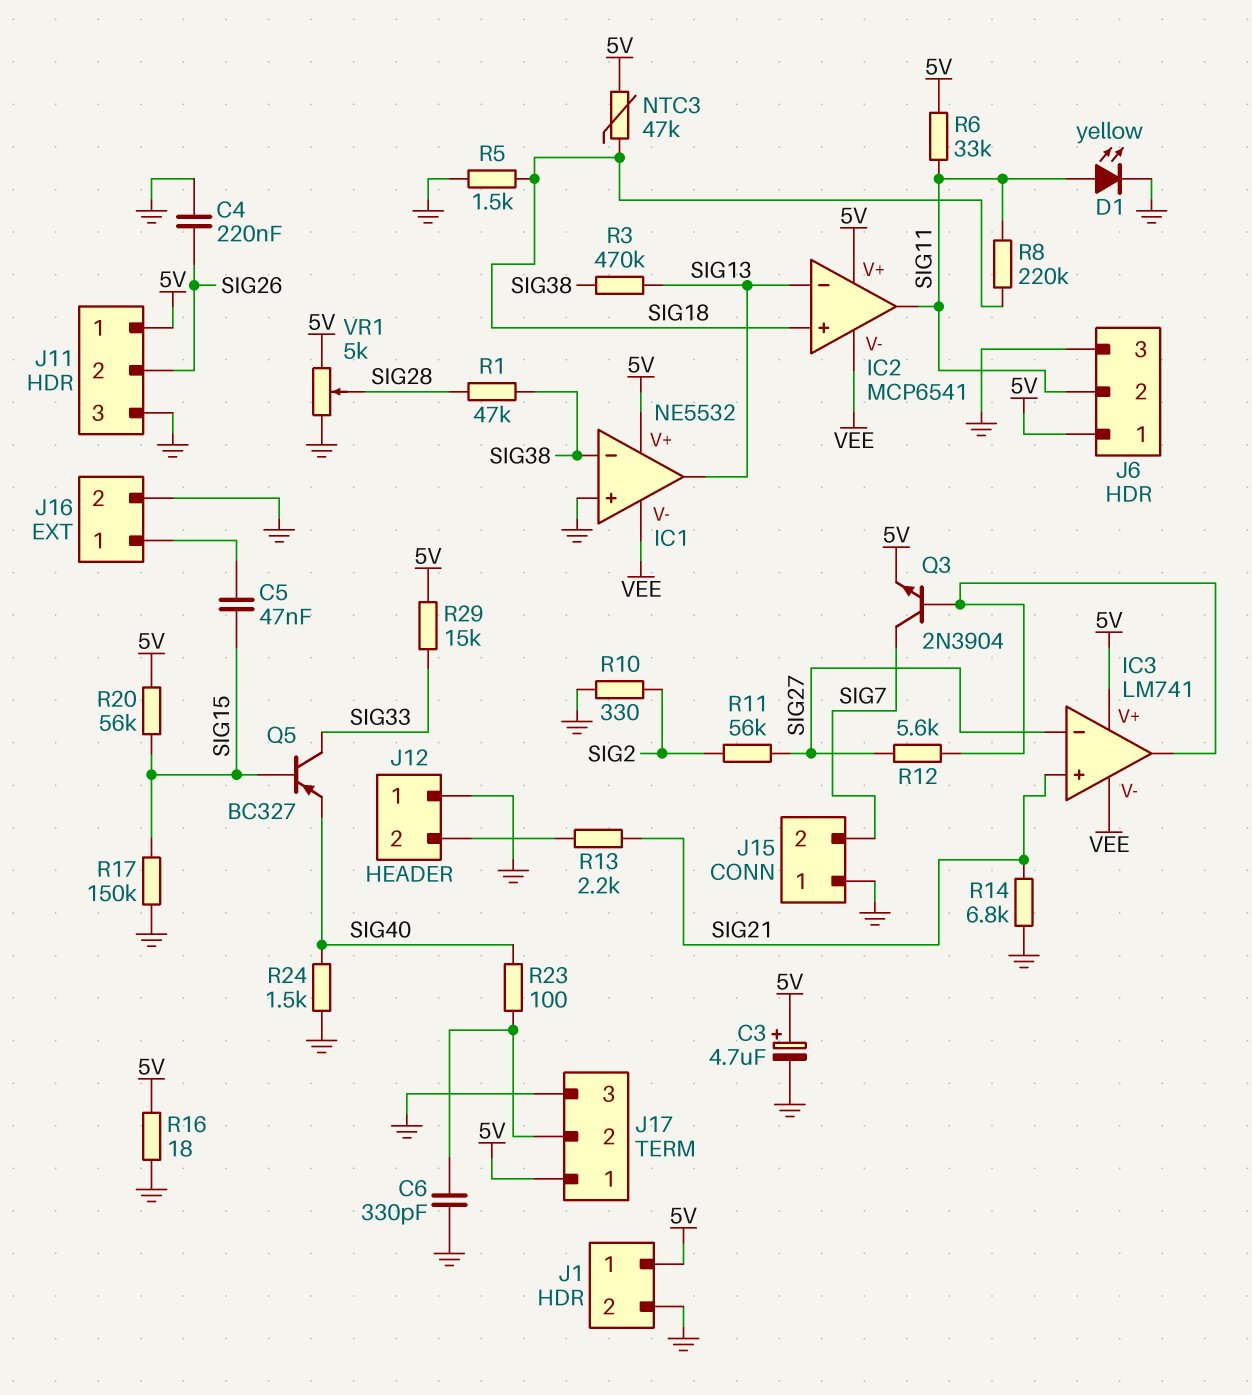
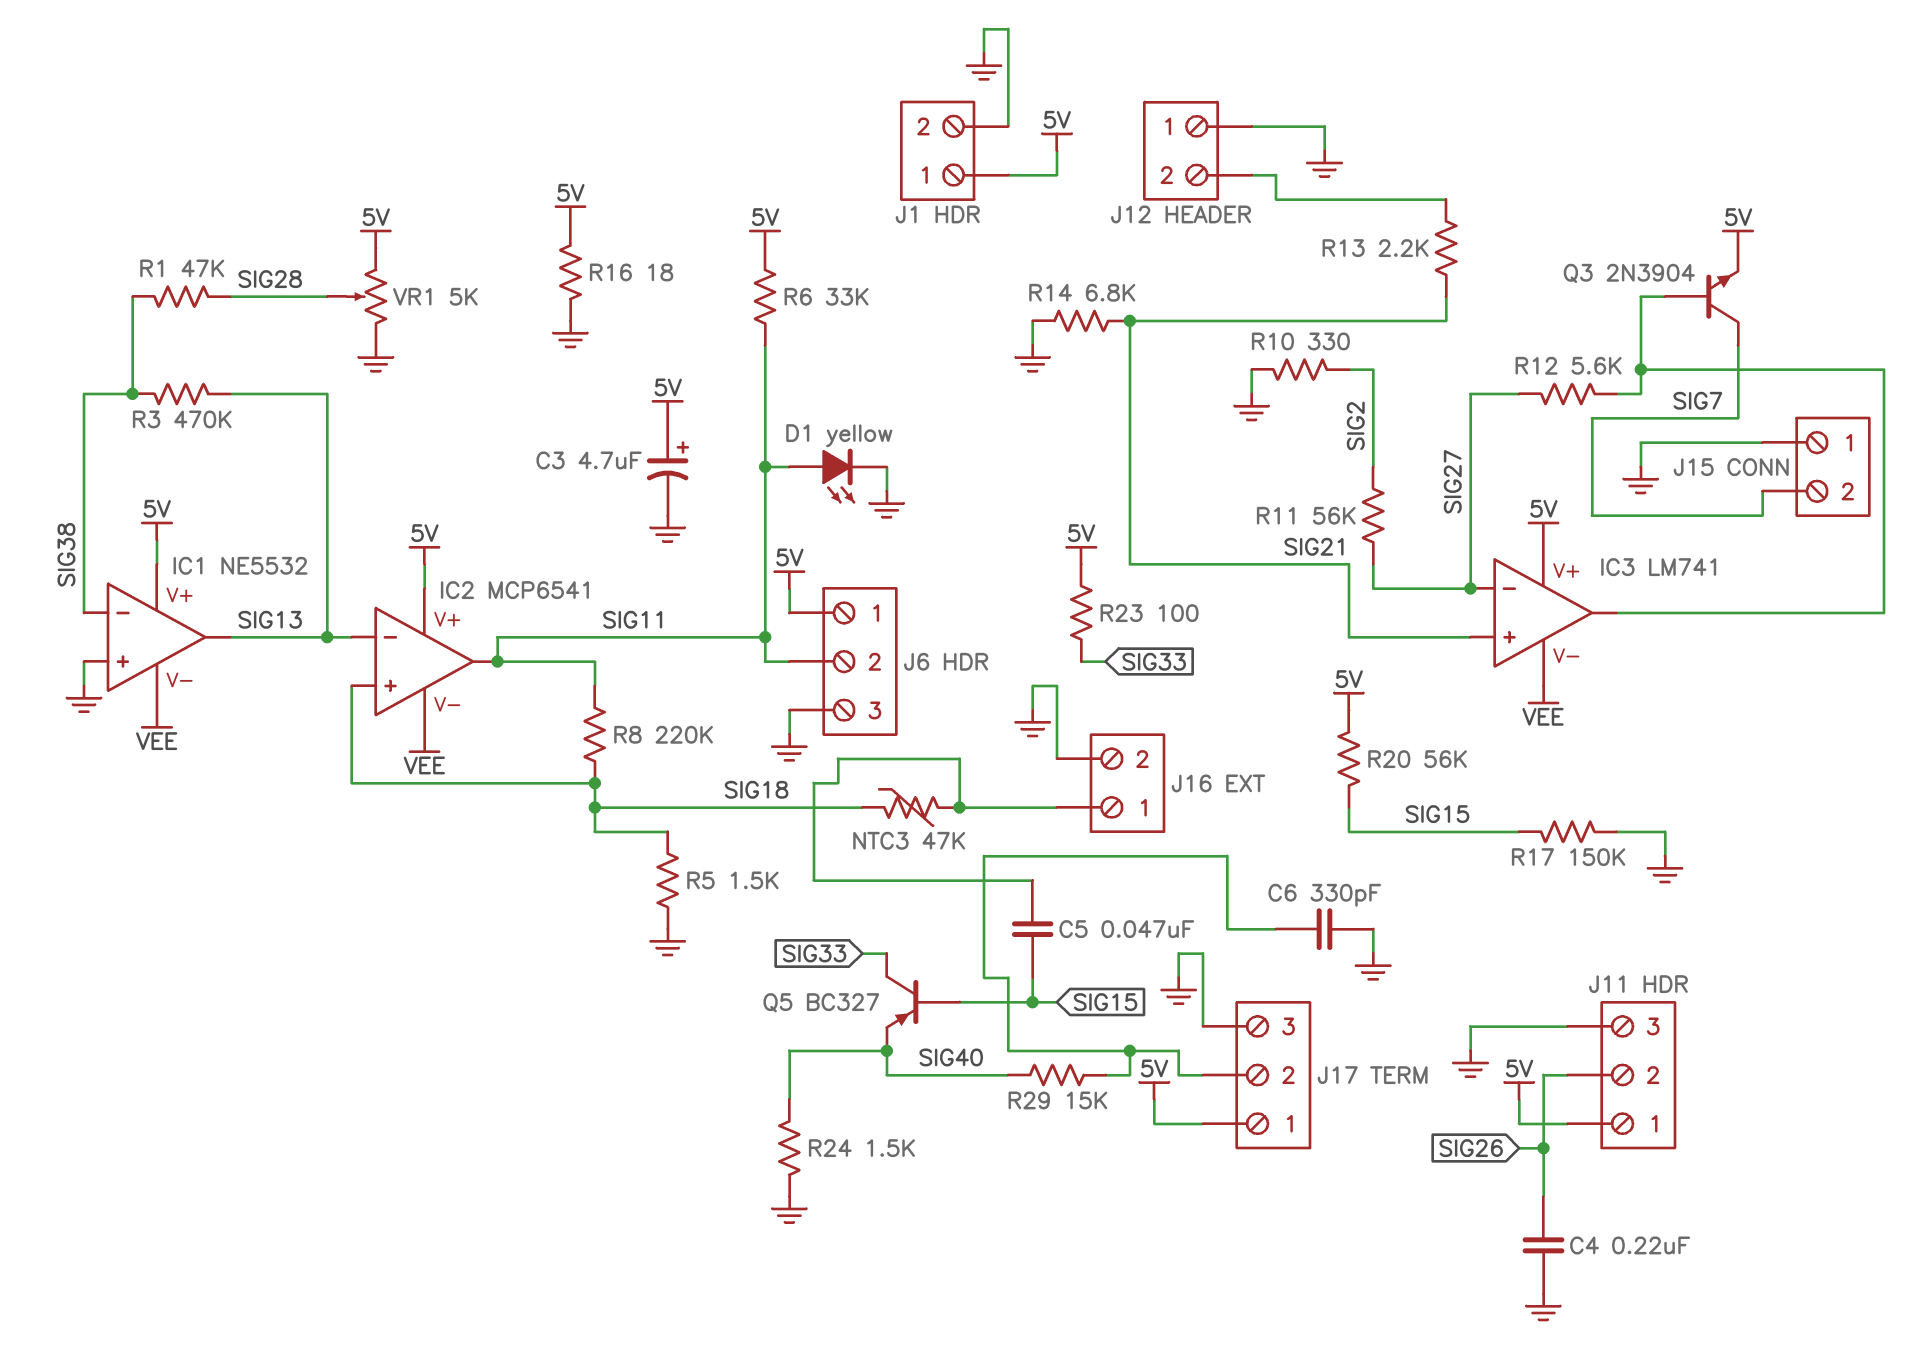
NTC3: 47k (5V, SIG18) -> 47k (J16/1, SIG18)
R23: 100 (J17/2, SIG40) -> 100 (5V, SIG33)
R29: 15k (5V, SIG33) -> 15k (J17/2, SIG40)

